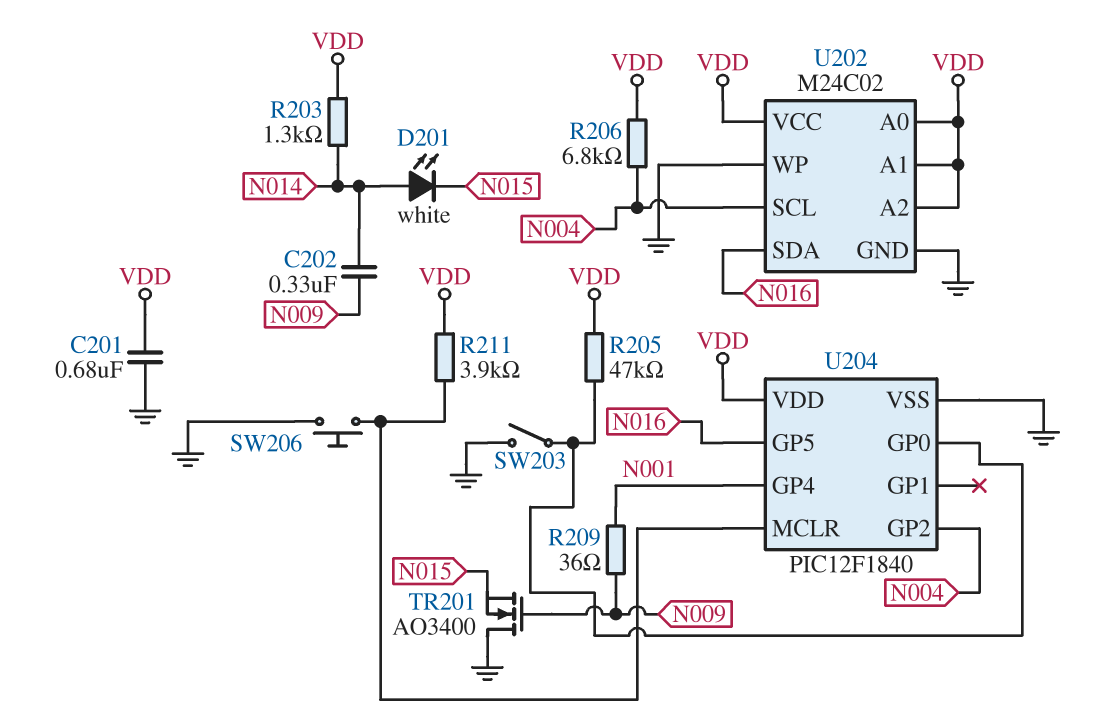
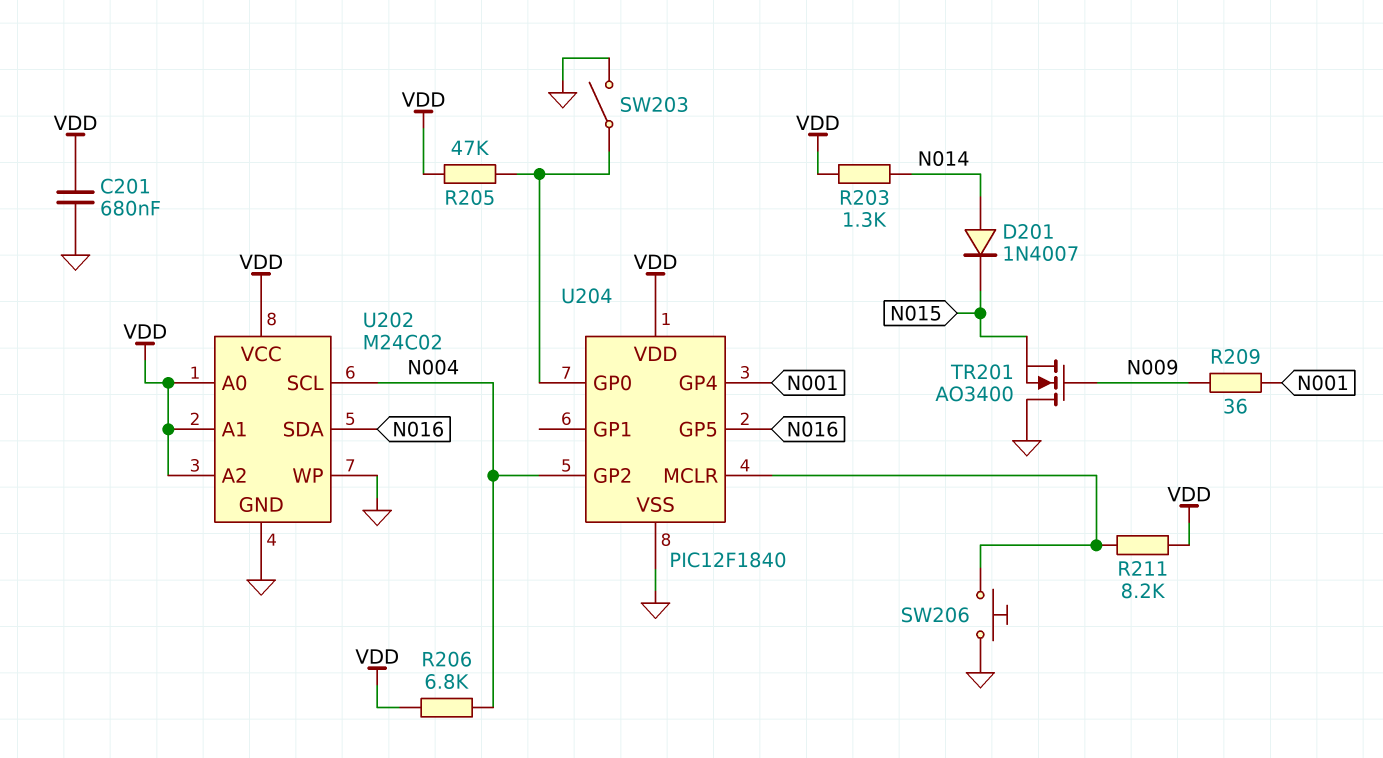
C202: 330nF (N009, N014) -> none
D201: LED white (A N014, K N015) -> diode 1N4007 (A N014, K N015)
R211: 3.9k (U204/MCLR, VDD) -> 8.2k (U204/MCLR, VDD)

